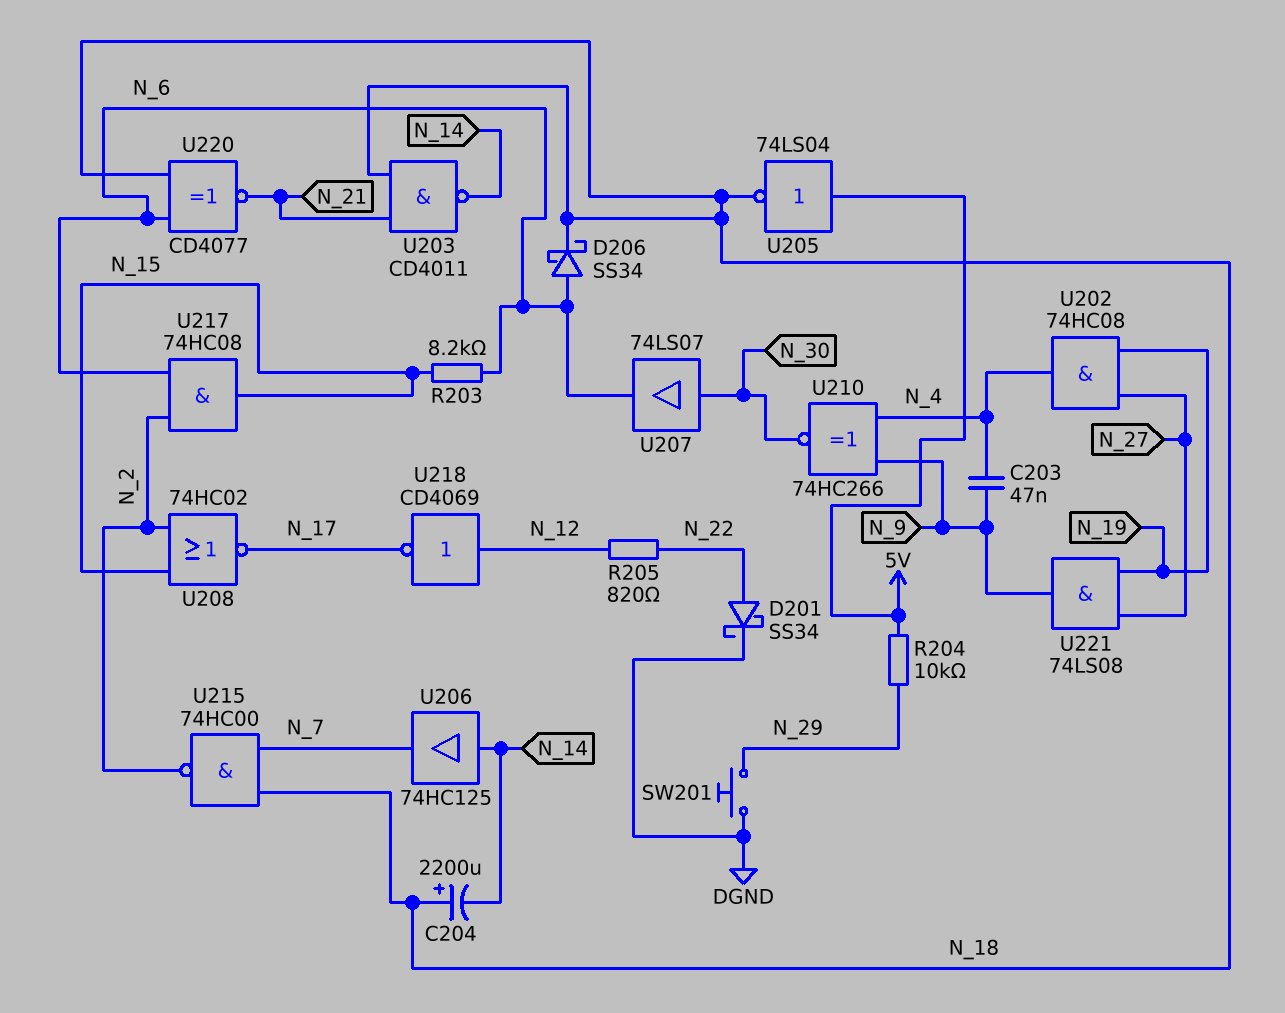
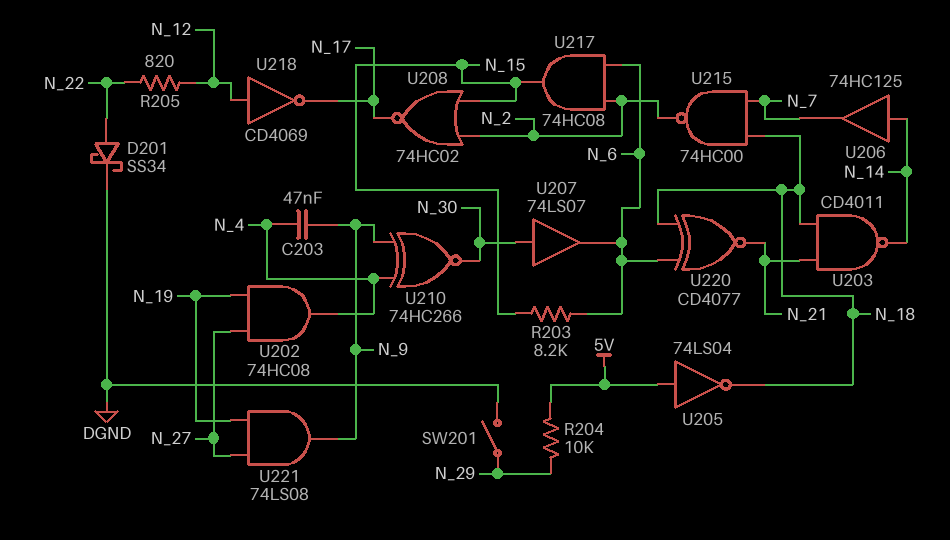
C204: 2200uF (plus N_18, minus N_14) -> none
D206: schottky SS34 (A N_6, K N_18) -> none
SW201: button (DGND, N_29) -> switch (DGND, N_29)

